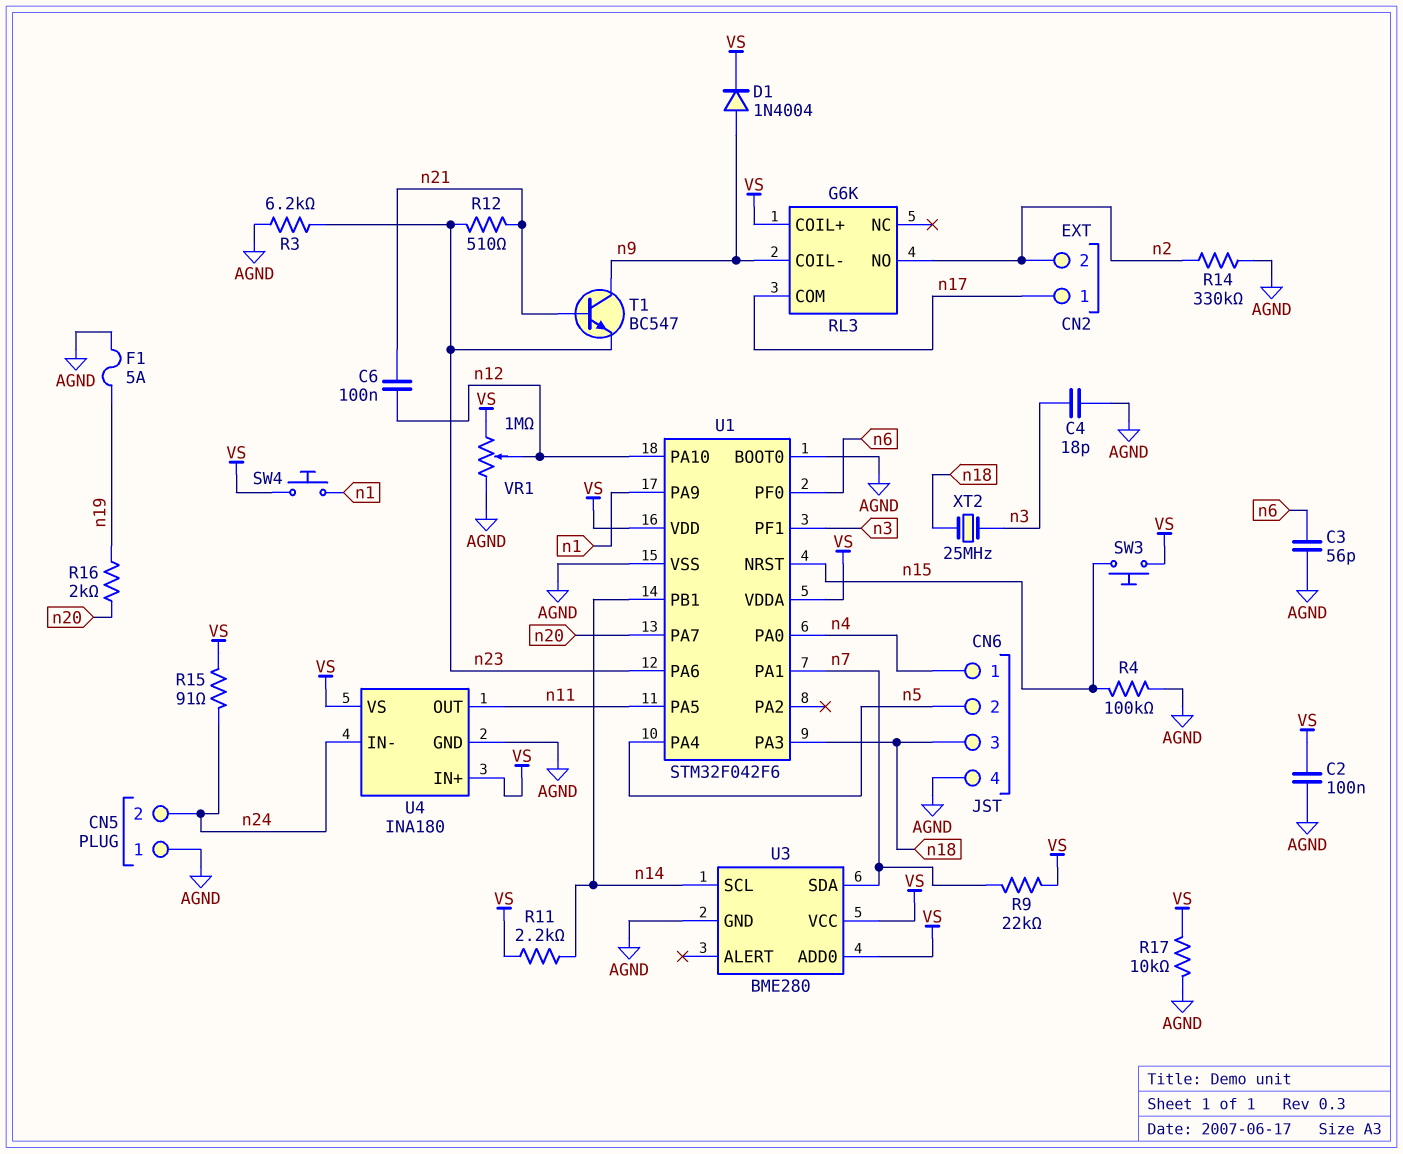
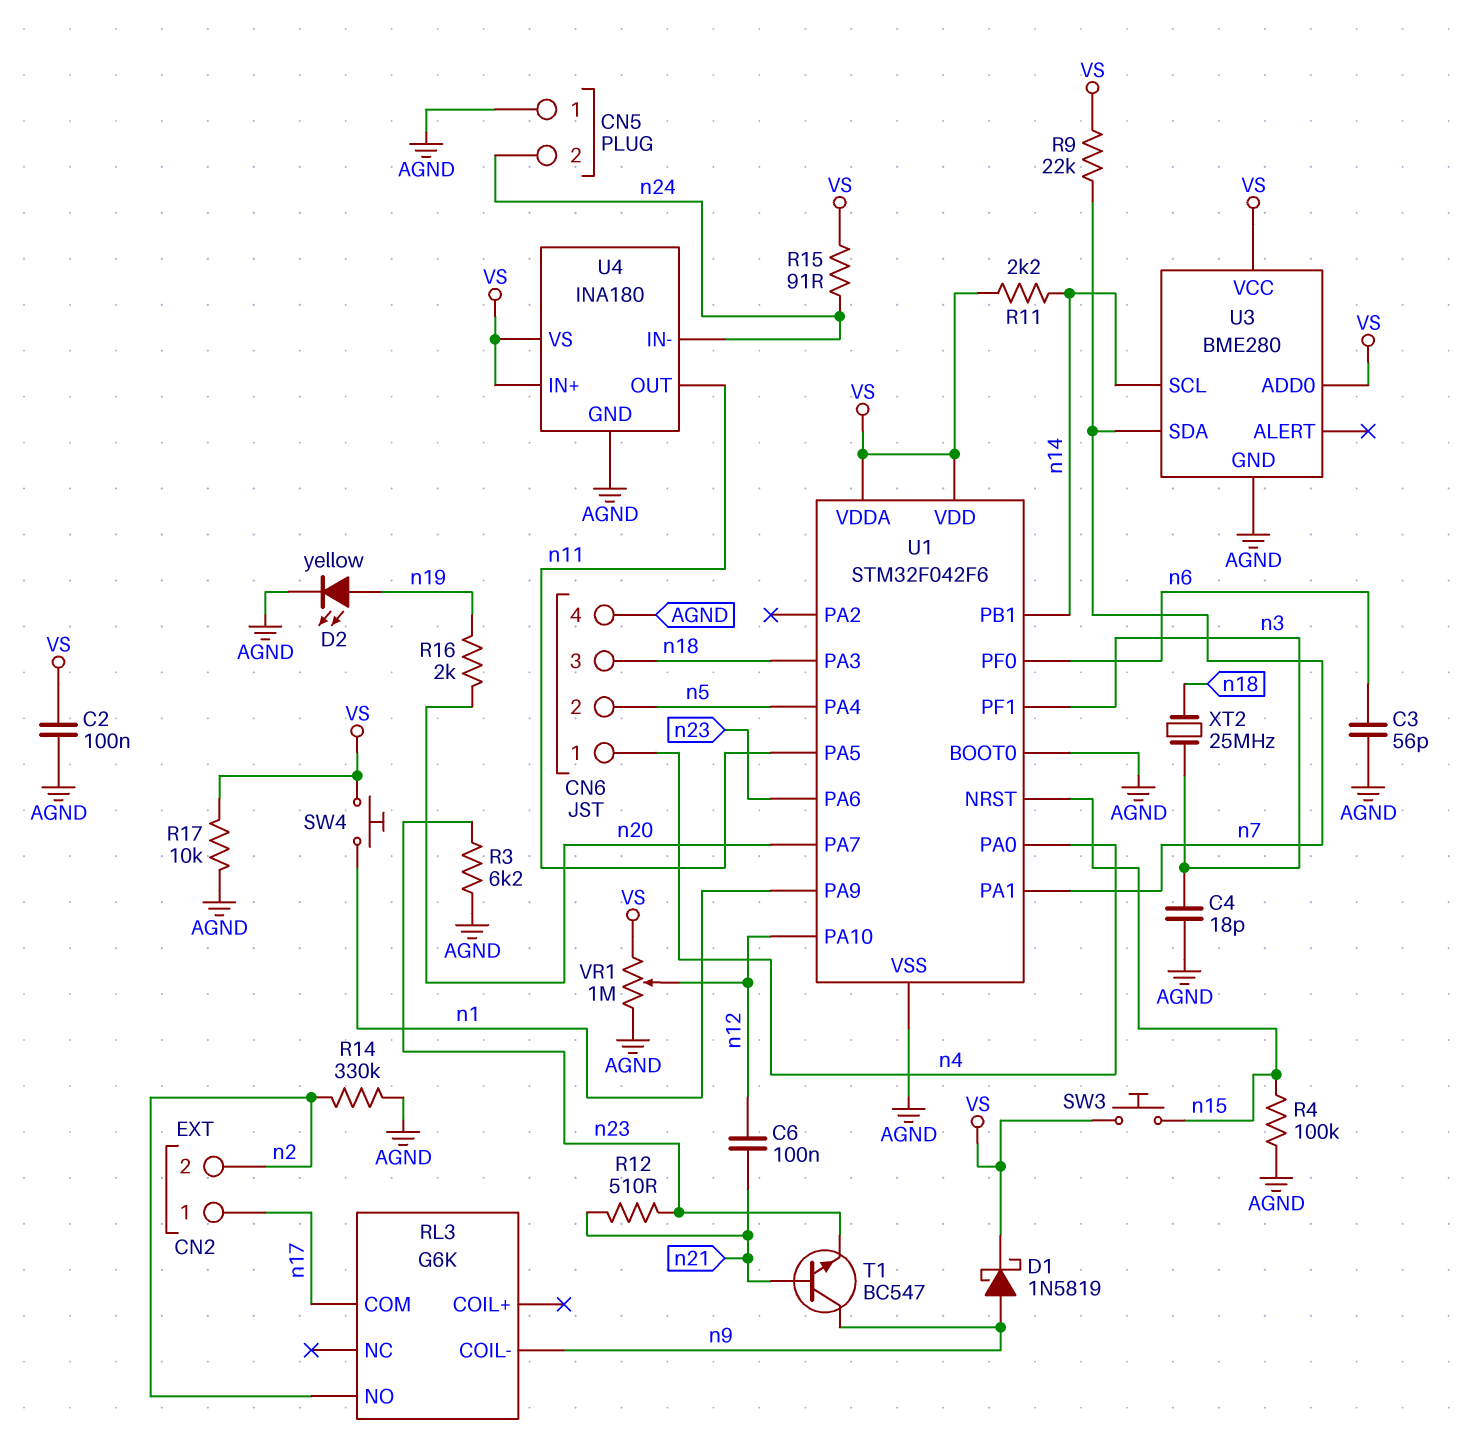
D1: diode 1N4004 (A n9, K VS) -> schottky 1N5819 (A n9, K VS)
D2: none -> LED yellow (A n19, K AGND)
F1: 5A (AGND, n19) -> none
RL3 pin COIL+: VS -> none

